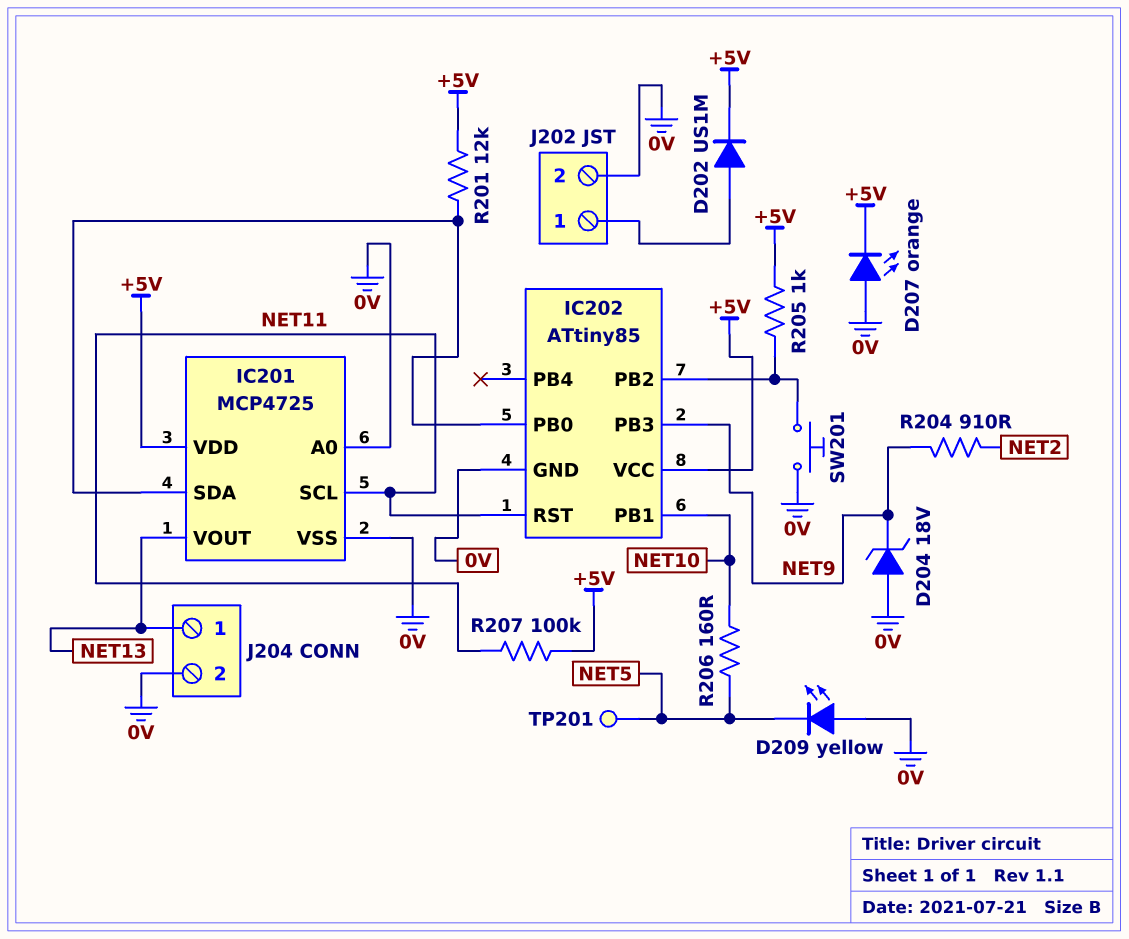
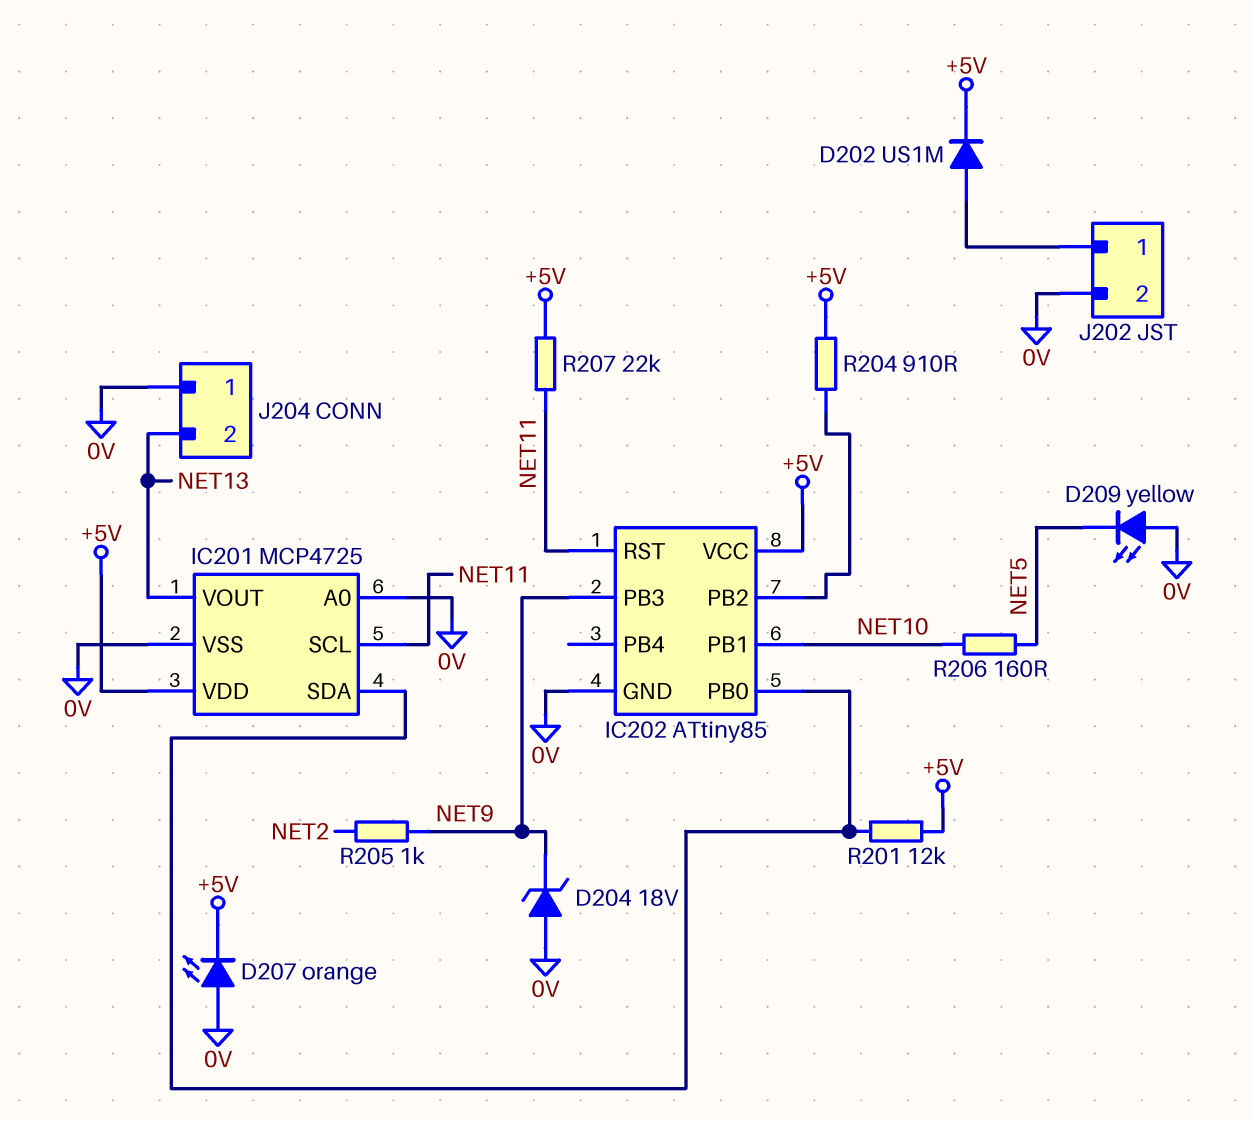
J204 pin 1: NET13 -> 0V
J204 pin 2: 0V -> NET13
R204: 910 (NET2, NET9) -> 910 (+5V, IC202/PB2)
R205: 1k (+5V, IC202/PB2) -> 1k (NET2, NET9)
R207: 100k (+5V, NET11) -> 22k (+5V, NET11)
SW201: button (0V, IC202/PB2) -> none
TP201: test point (NET5) -> none

